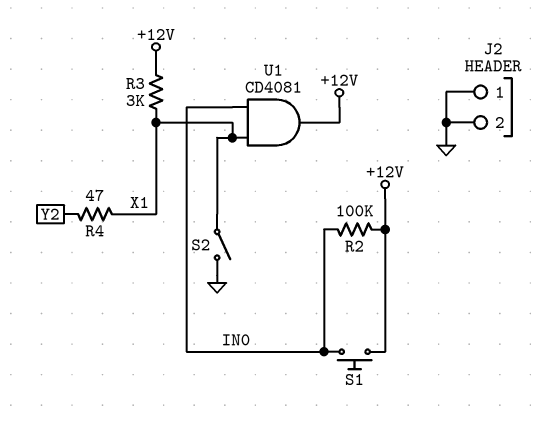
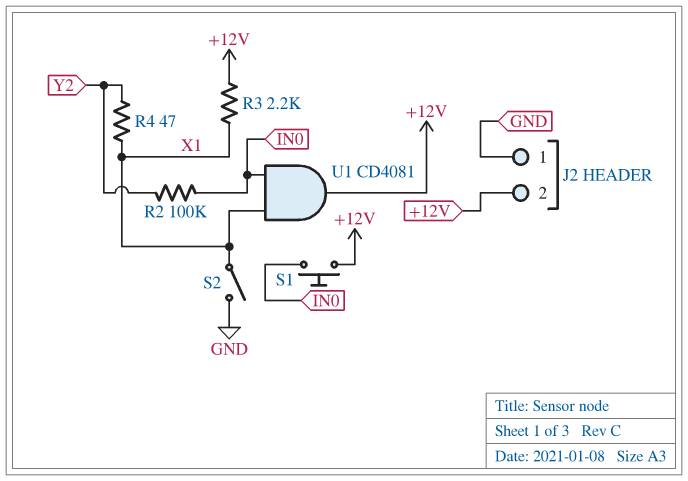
J2 pin 2: GND -> +12V
R2: 100k (+12V, IN0) -> 100k (IN0, Y2)
R3: 3k (+12V, X1) -> 2.2k (+12V, X1)

